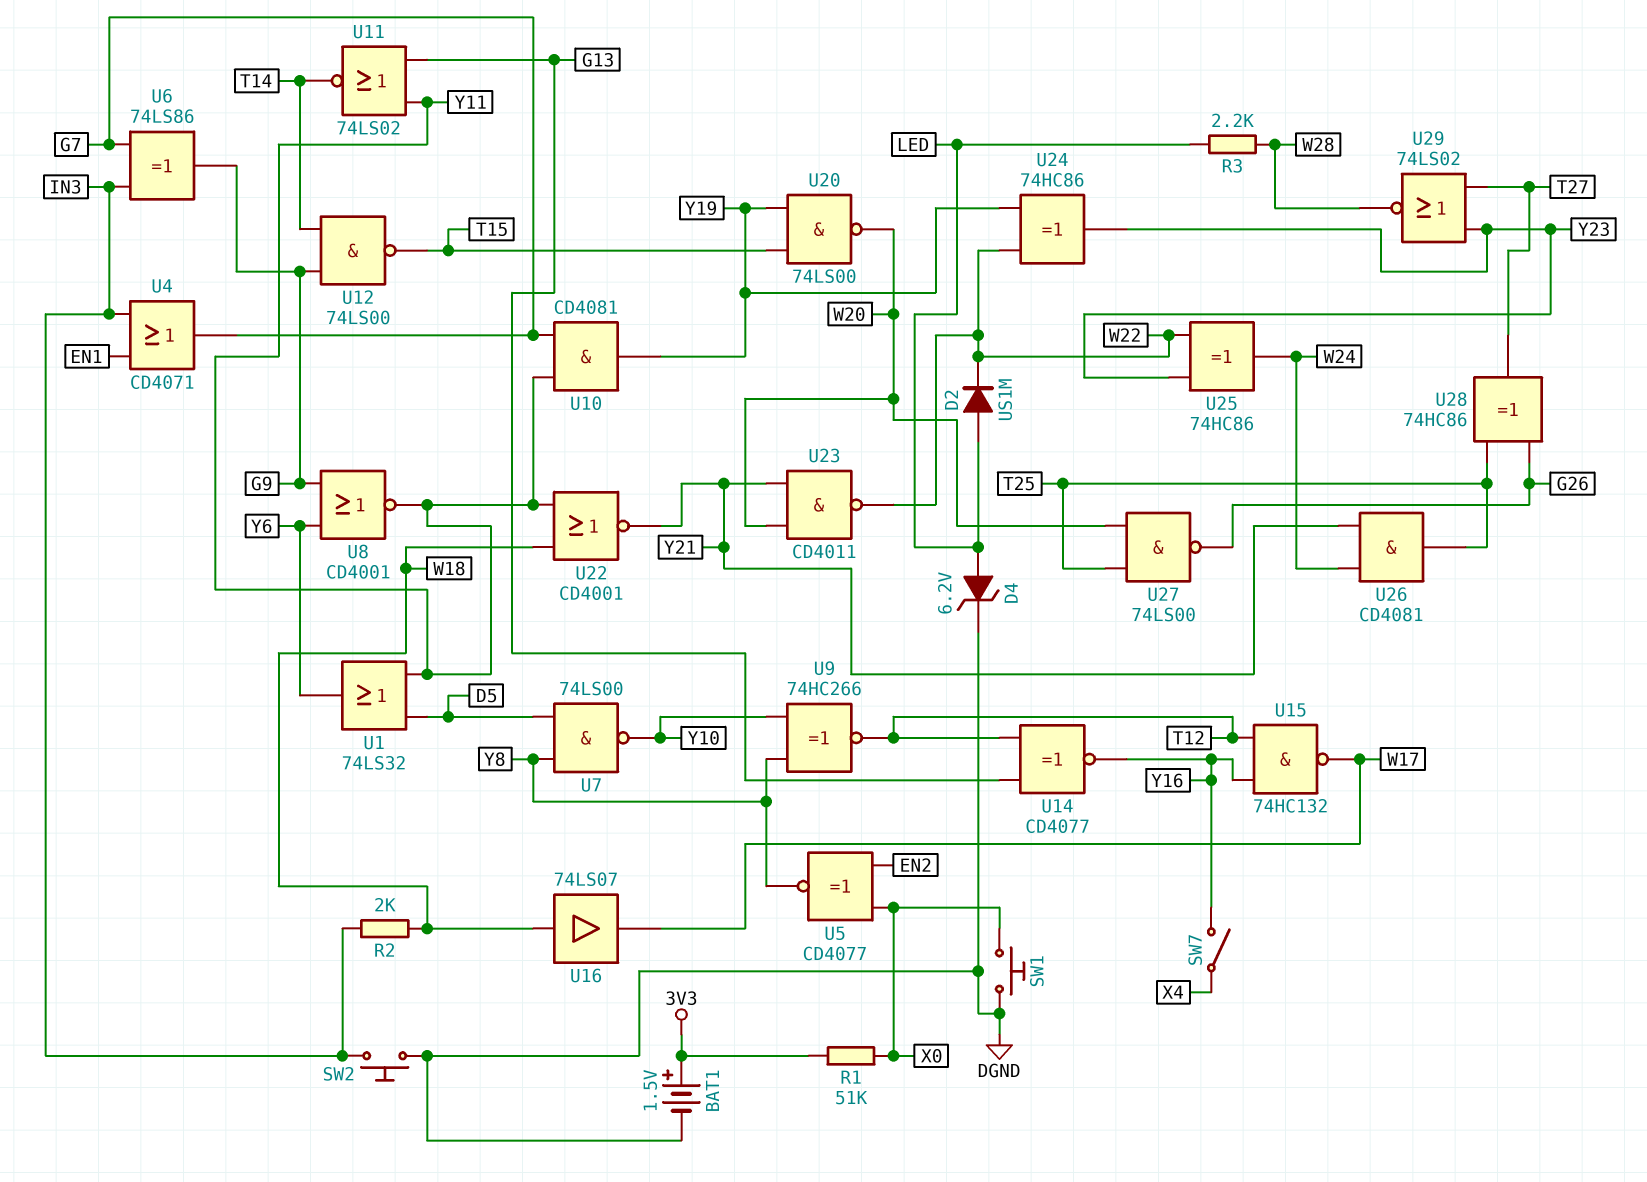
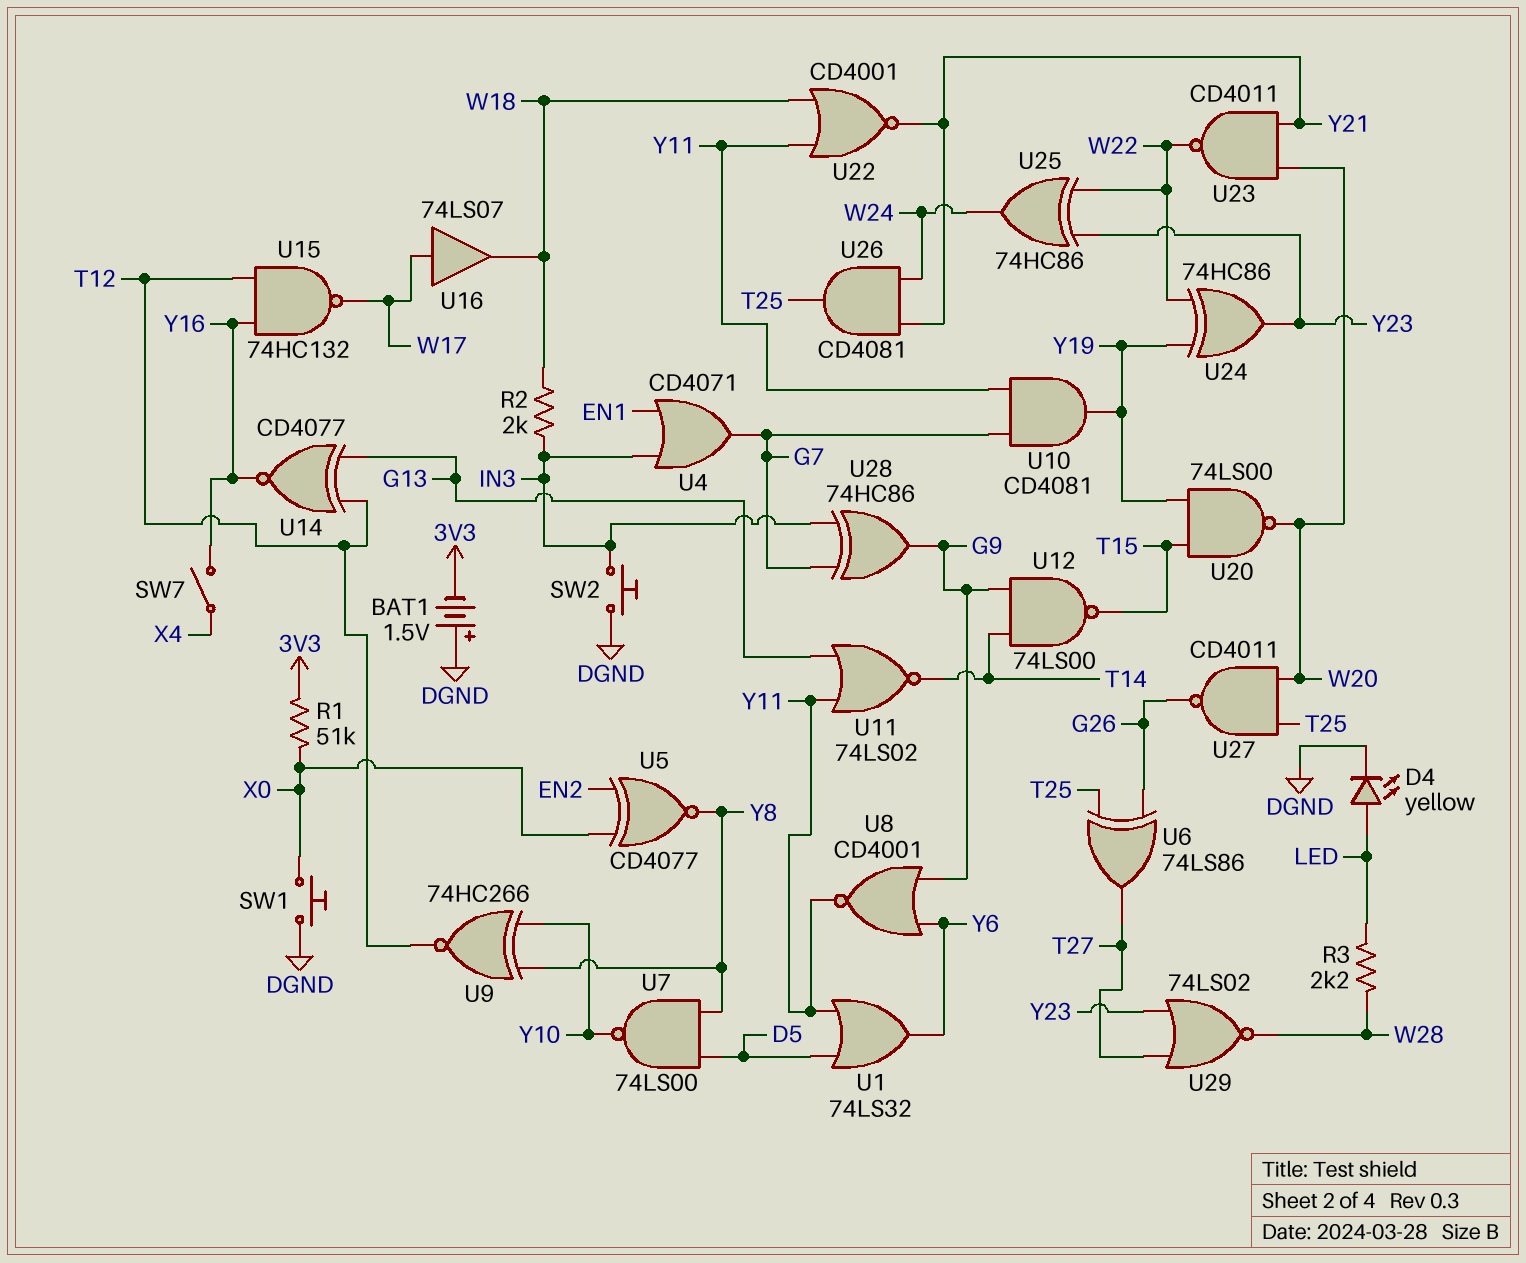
BAT1: 1.5V (plus 3V3, minus DGND) -> 1.5V (plus DGND, minus 3V3)
D2: diode US1M (A LED, K W22) -> none
D4: zener 6.2V (A LED, K DGND) -> LED yellow (A LED, K DGND)
U6: XOR 74LS86 (in G7, in IN3, out G9) -> XOR 74LS86 (in G26, in T25, out T27)
U16: buffer 74LS07 (in W18, out W17) -> buffer 74LS07 (in W17, out W18)
U27: NAND 74LS00 (in T25, in W20, out G26) -> NAND CD4011 (in T25, in W20, out G26)
U28: XOR 74HC86 (in G26, in T25, out T27) -> XOR 74HC86 (in G7, in IN3, out G9)

